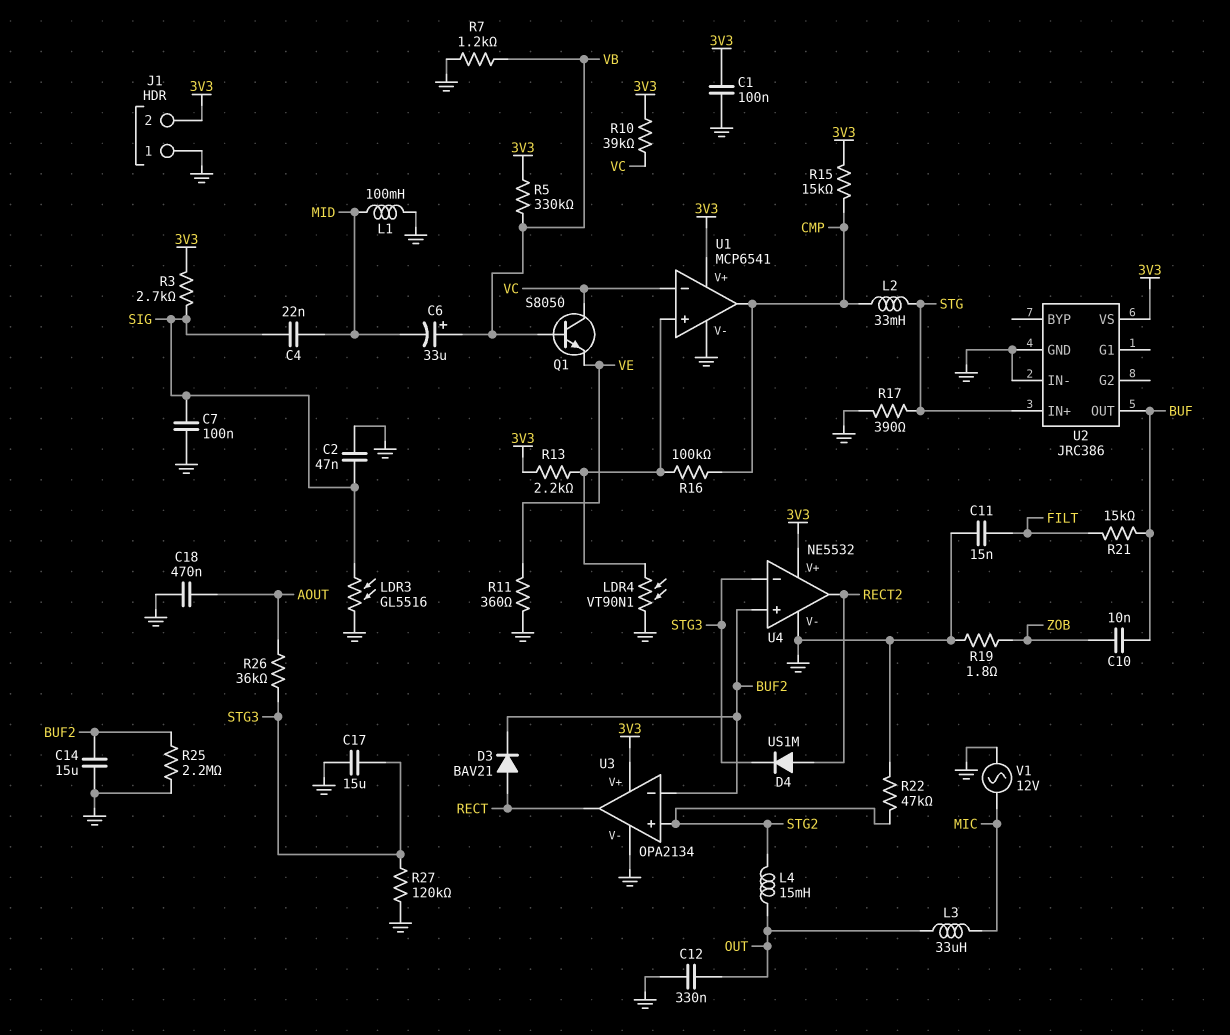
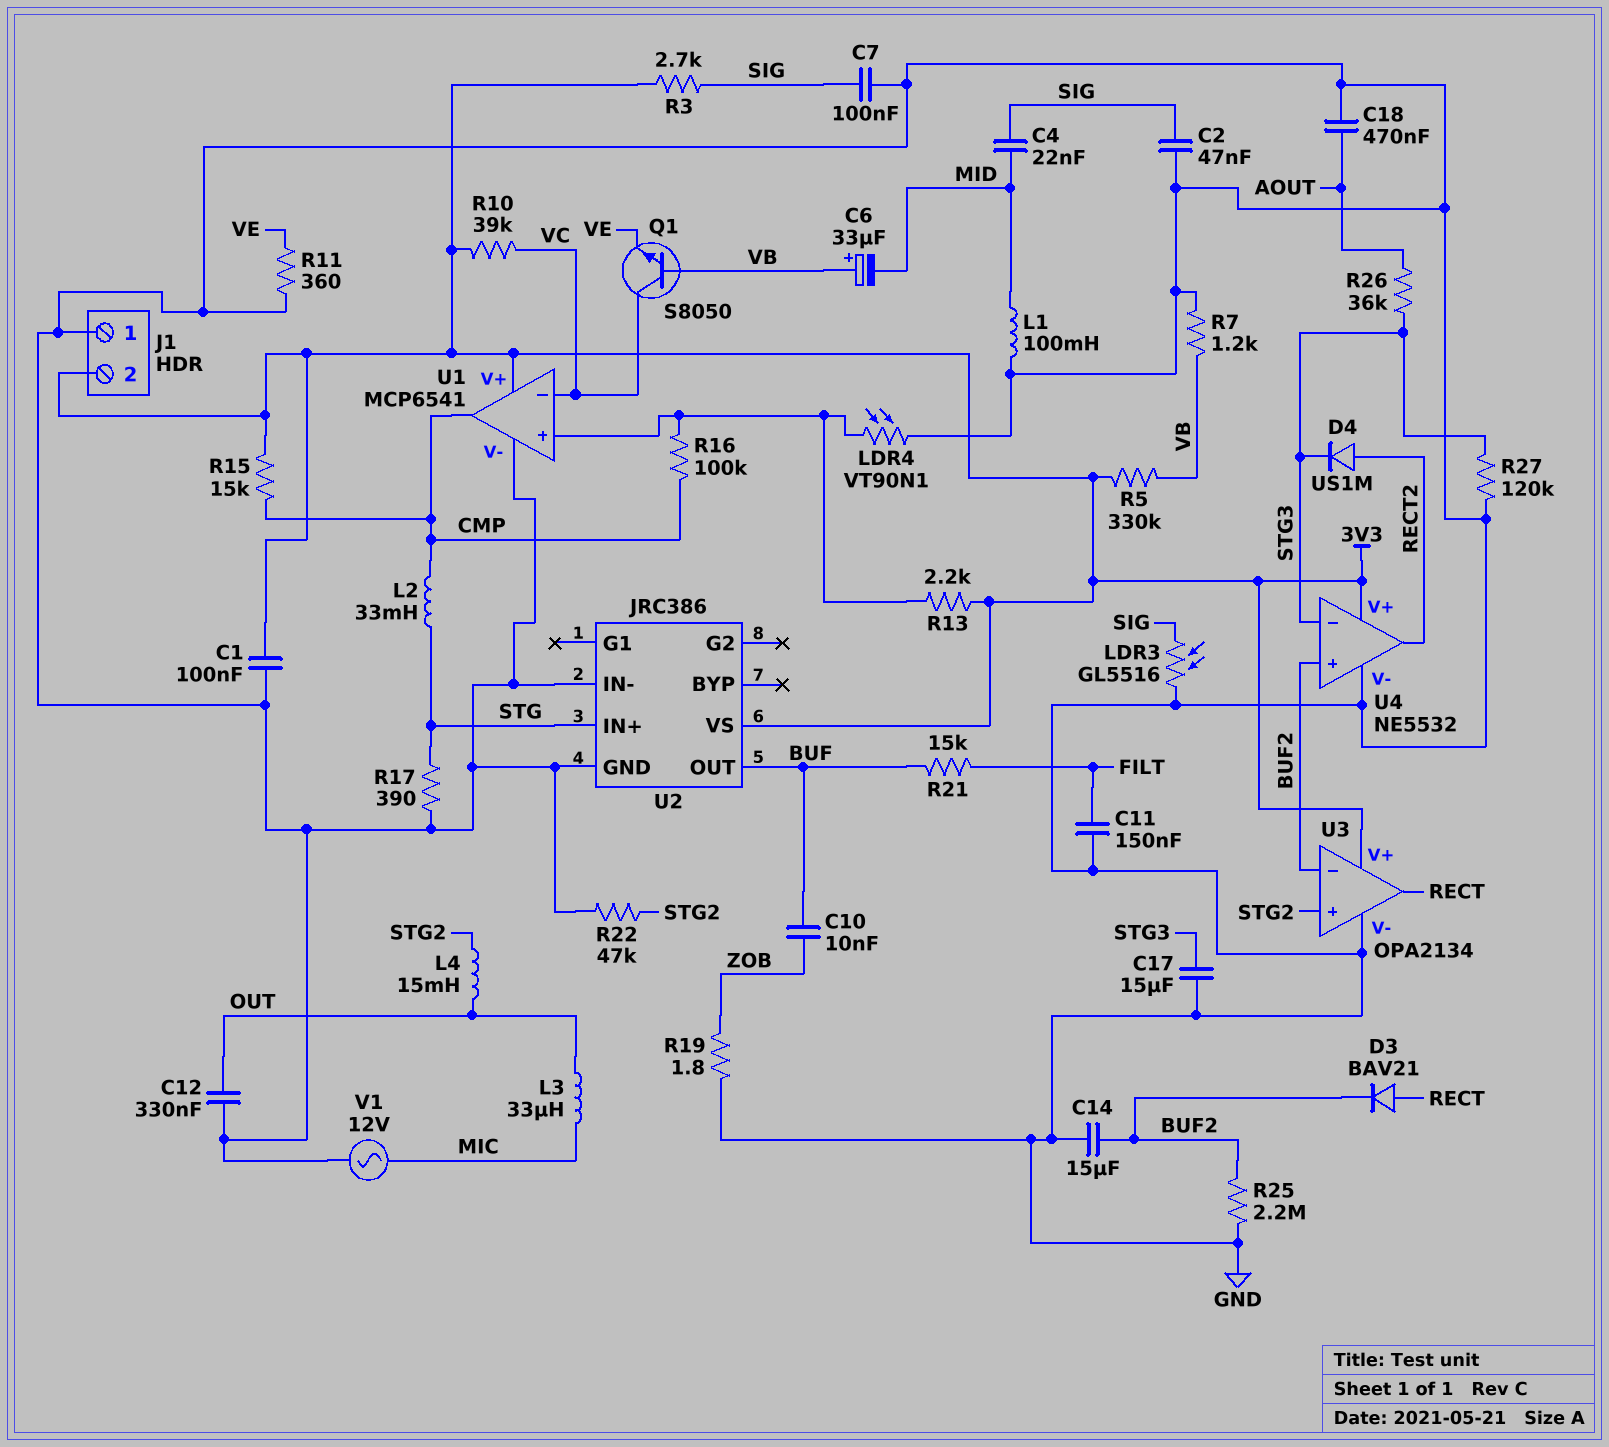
C11: 15nF (FILT, GND) -> 150nF (FILT, GND)

